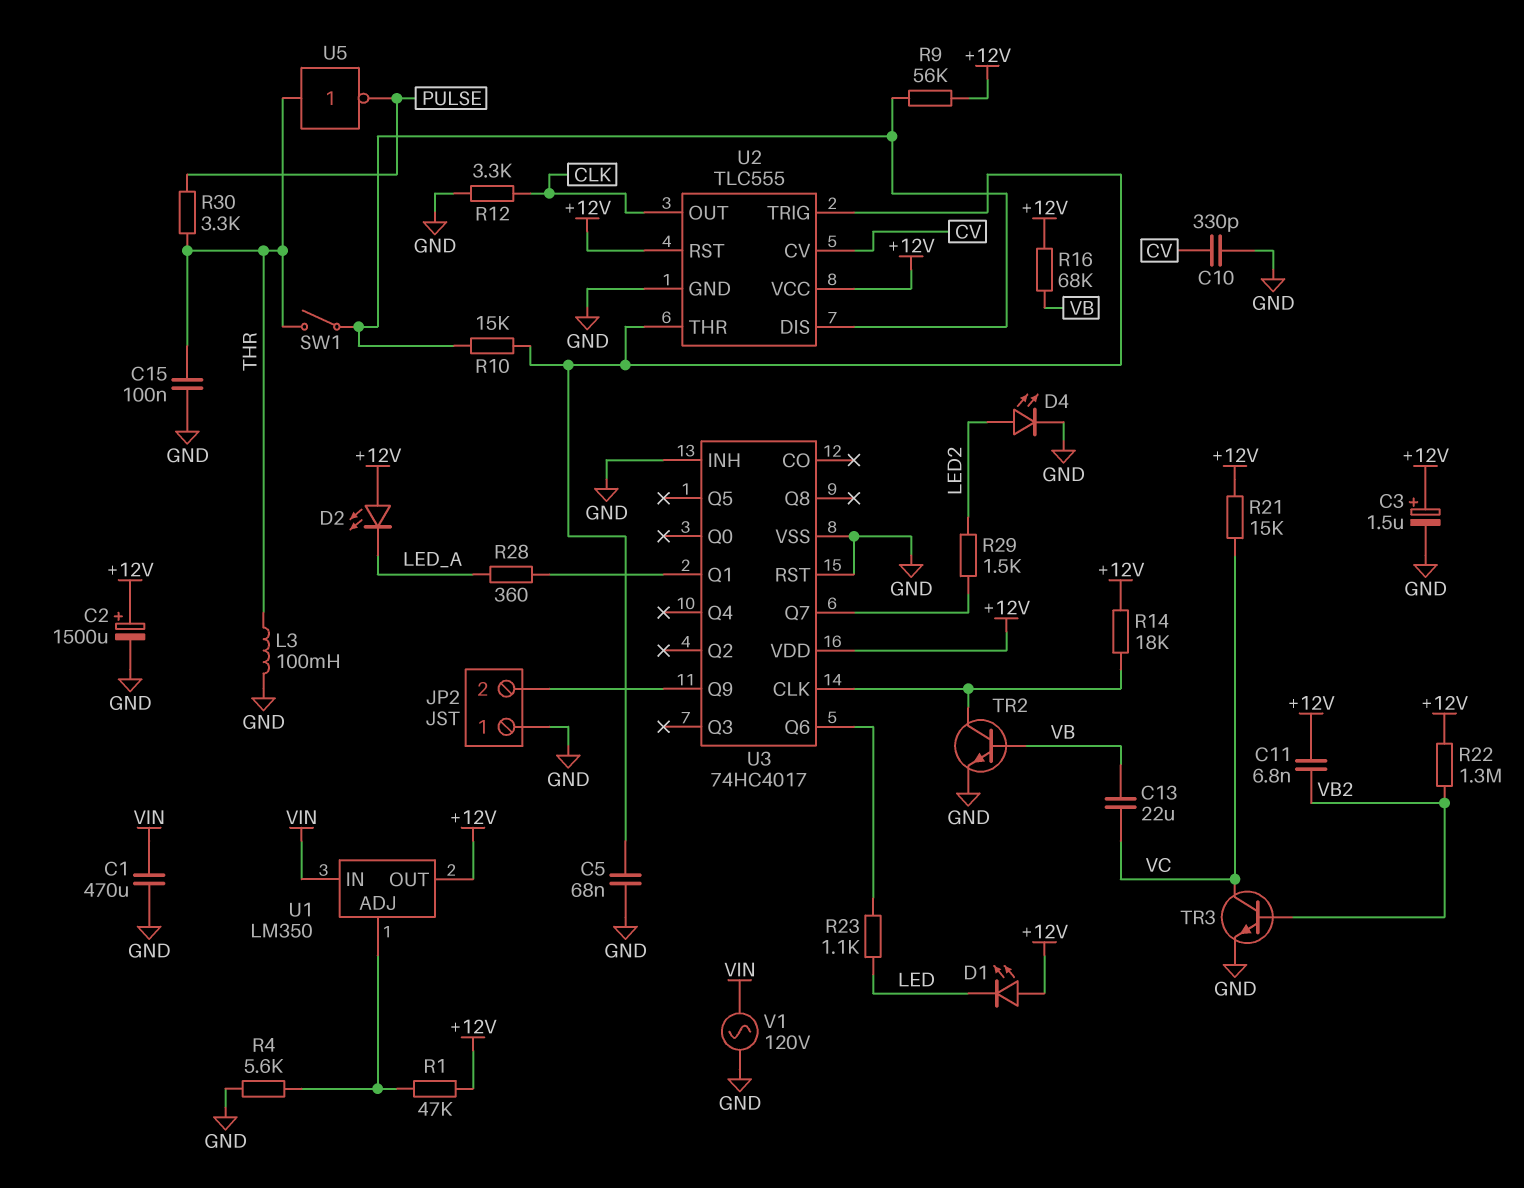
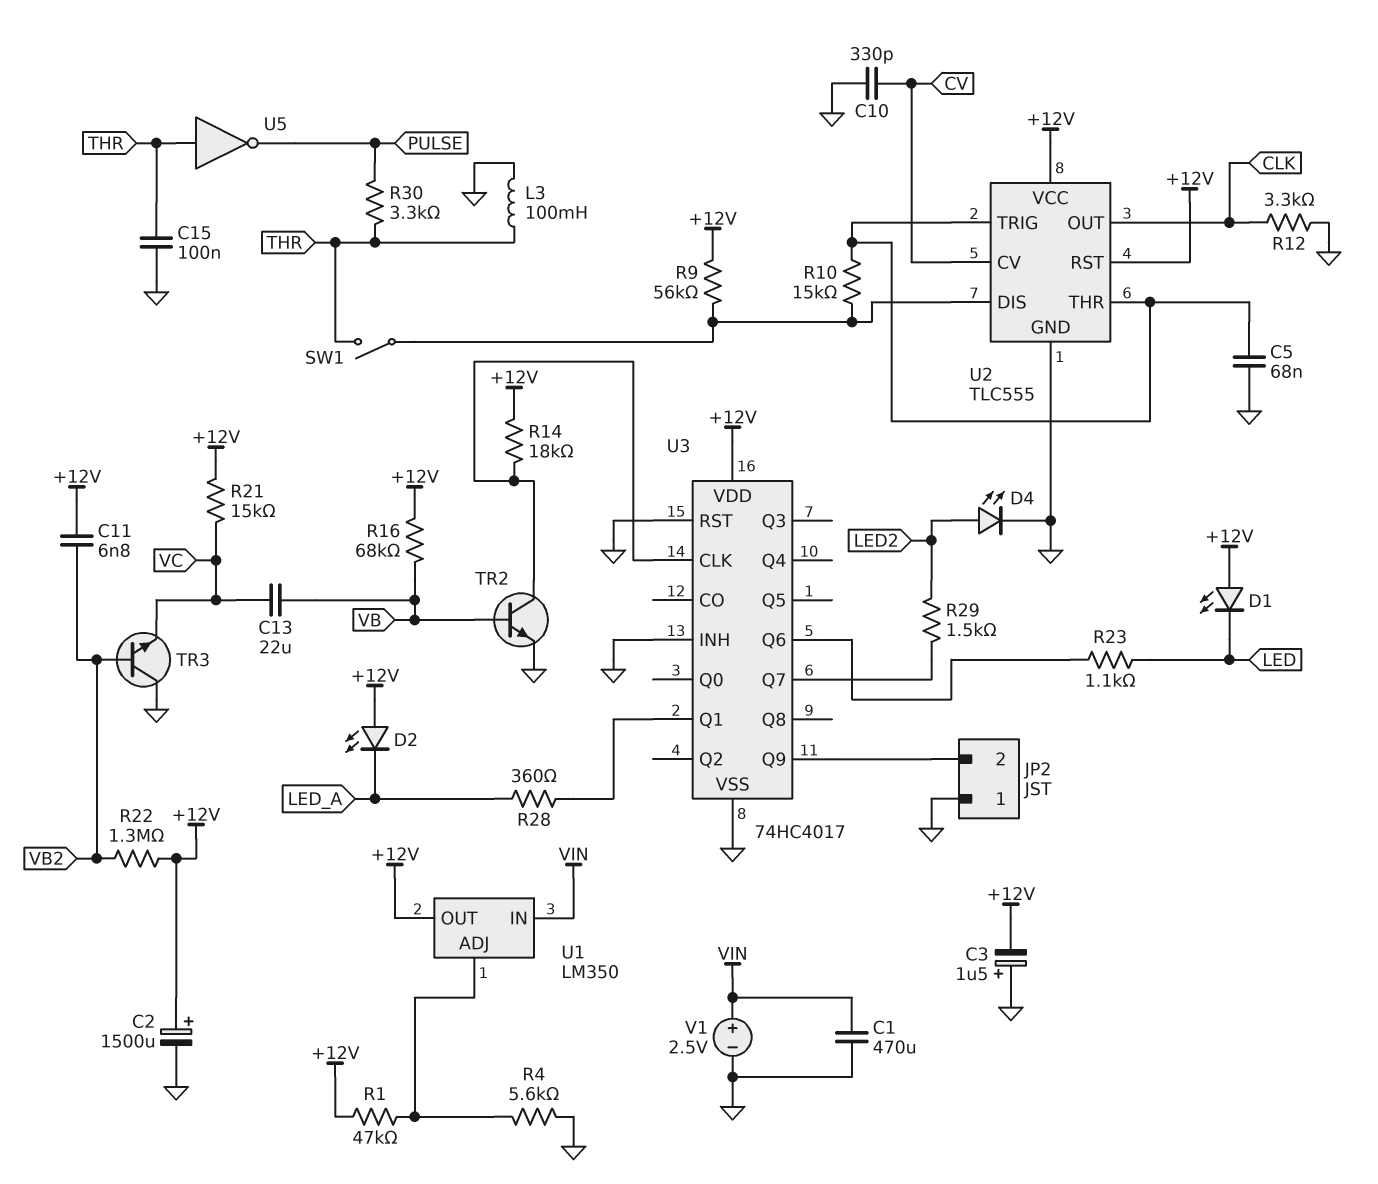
C3: 1.5uF (plus +12V, minus GND) -> 1.5uF (plus GND, minus +12V)
TR3: NPN (B VB2, C VC, E GND) -> NPN (B VB2, C GND, E VC)
V1: AC 120V (GND, VIN) -> 2.5V (plus VIN, minus GND)

